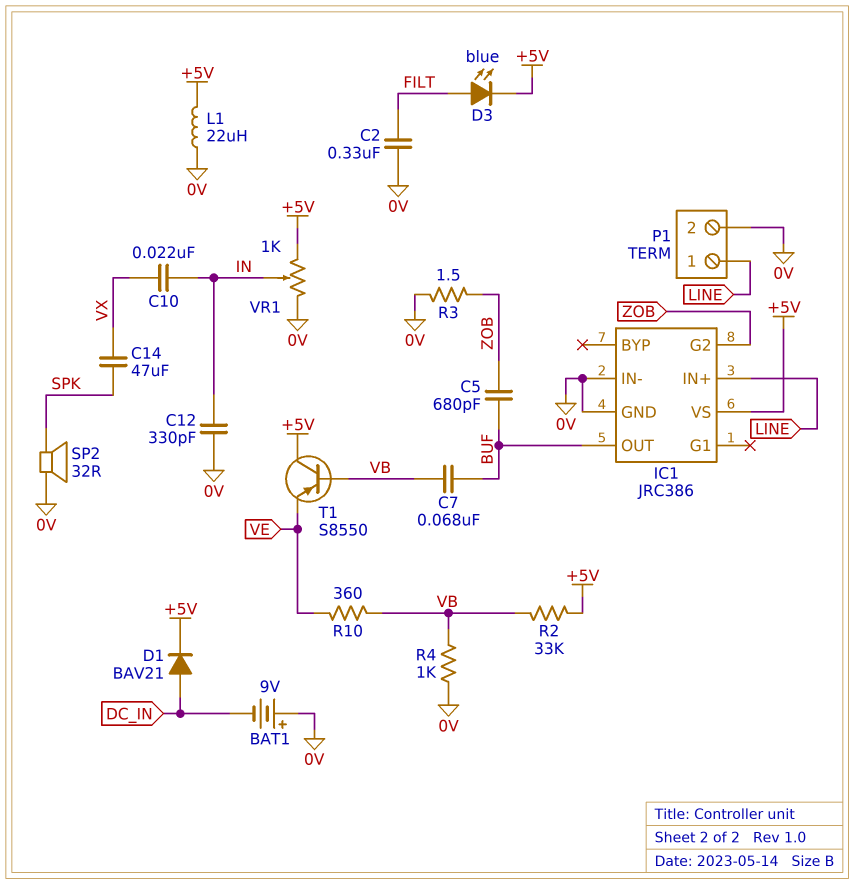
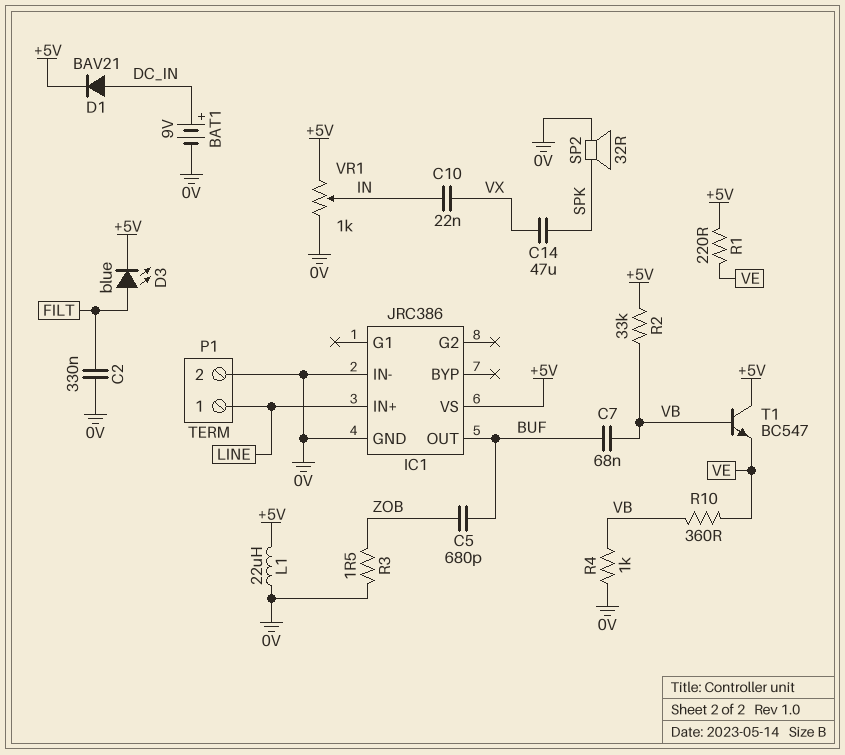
BAT1: 9V (plus 0V, minus DC_IN) -> 9V (plus DC_IN, minus 0V)
C12: 330pF (0V, IN) -> none
IC1 pin G2: ZOB -> none
R1: none -> 220 (+5V, VE)
T1: PNP S8550 (B VB, C +5V, E VE) -> NPN BC547 (B VB, C +5V, E VE)

